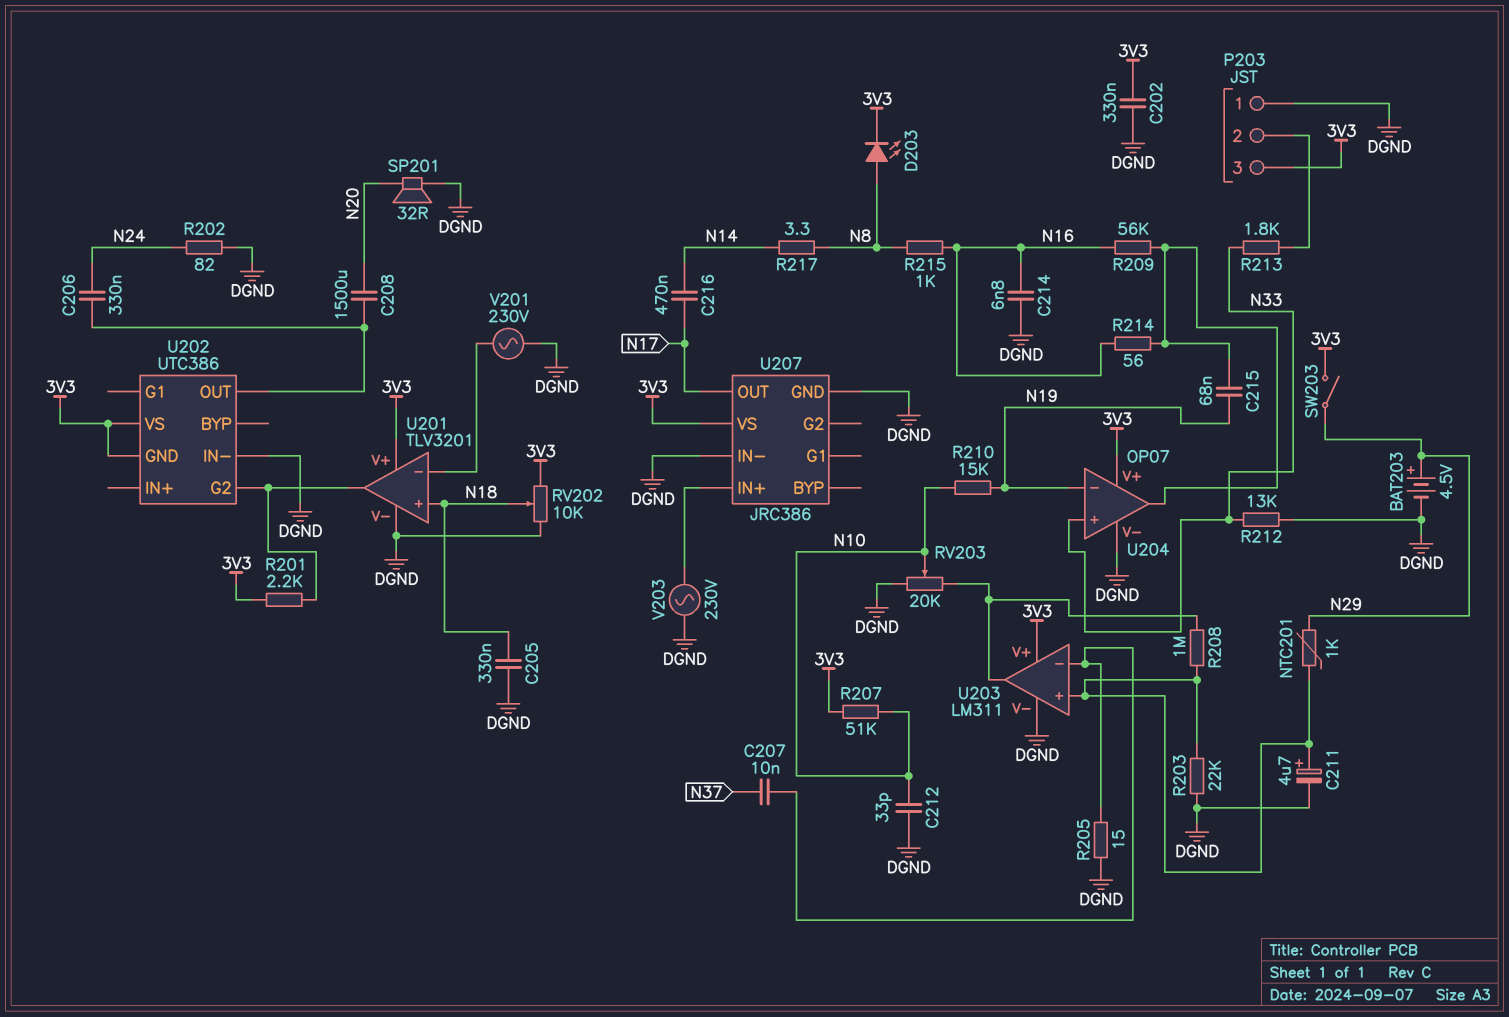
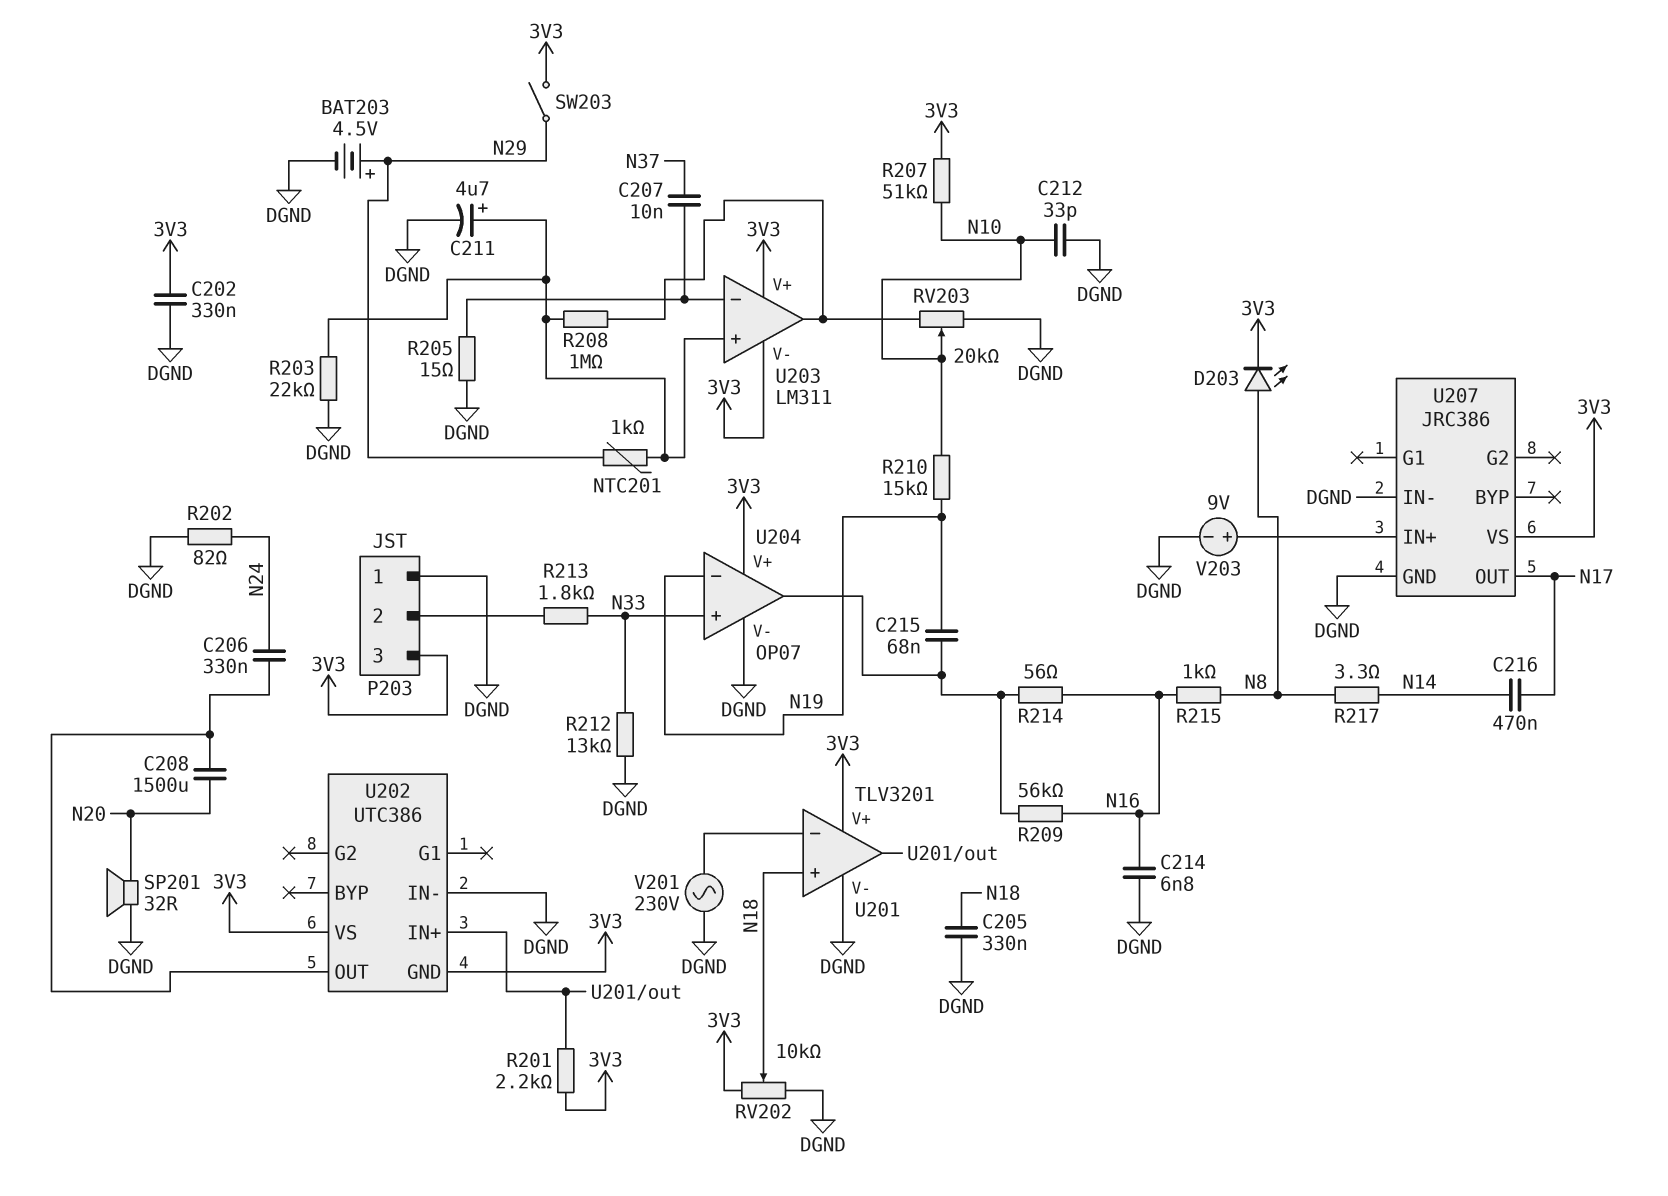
U202 pin G2: U201/out -> none
U202 pin IN+: none -> U201/out
U203 pin V-: DGND -> 3V3
V203: AC 230V (DGND, U207/IN+) -> 9V (plus U207/IN+, minus DGND)

